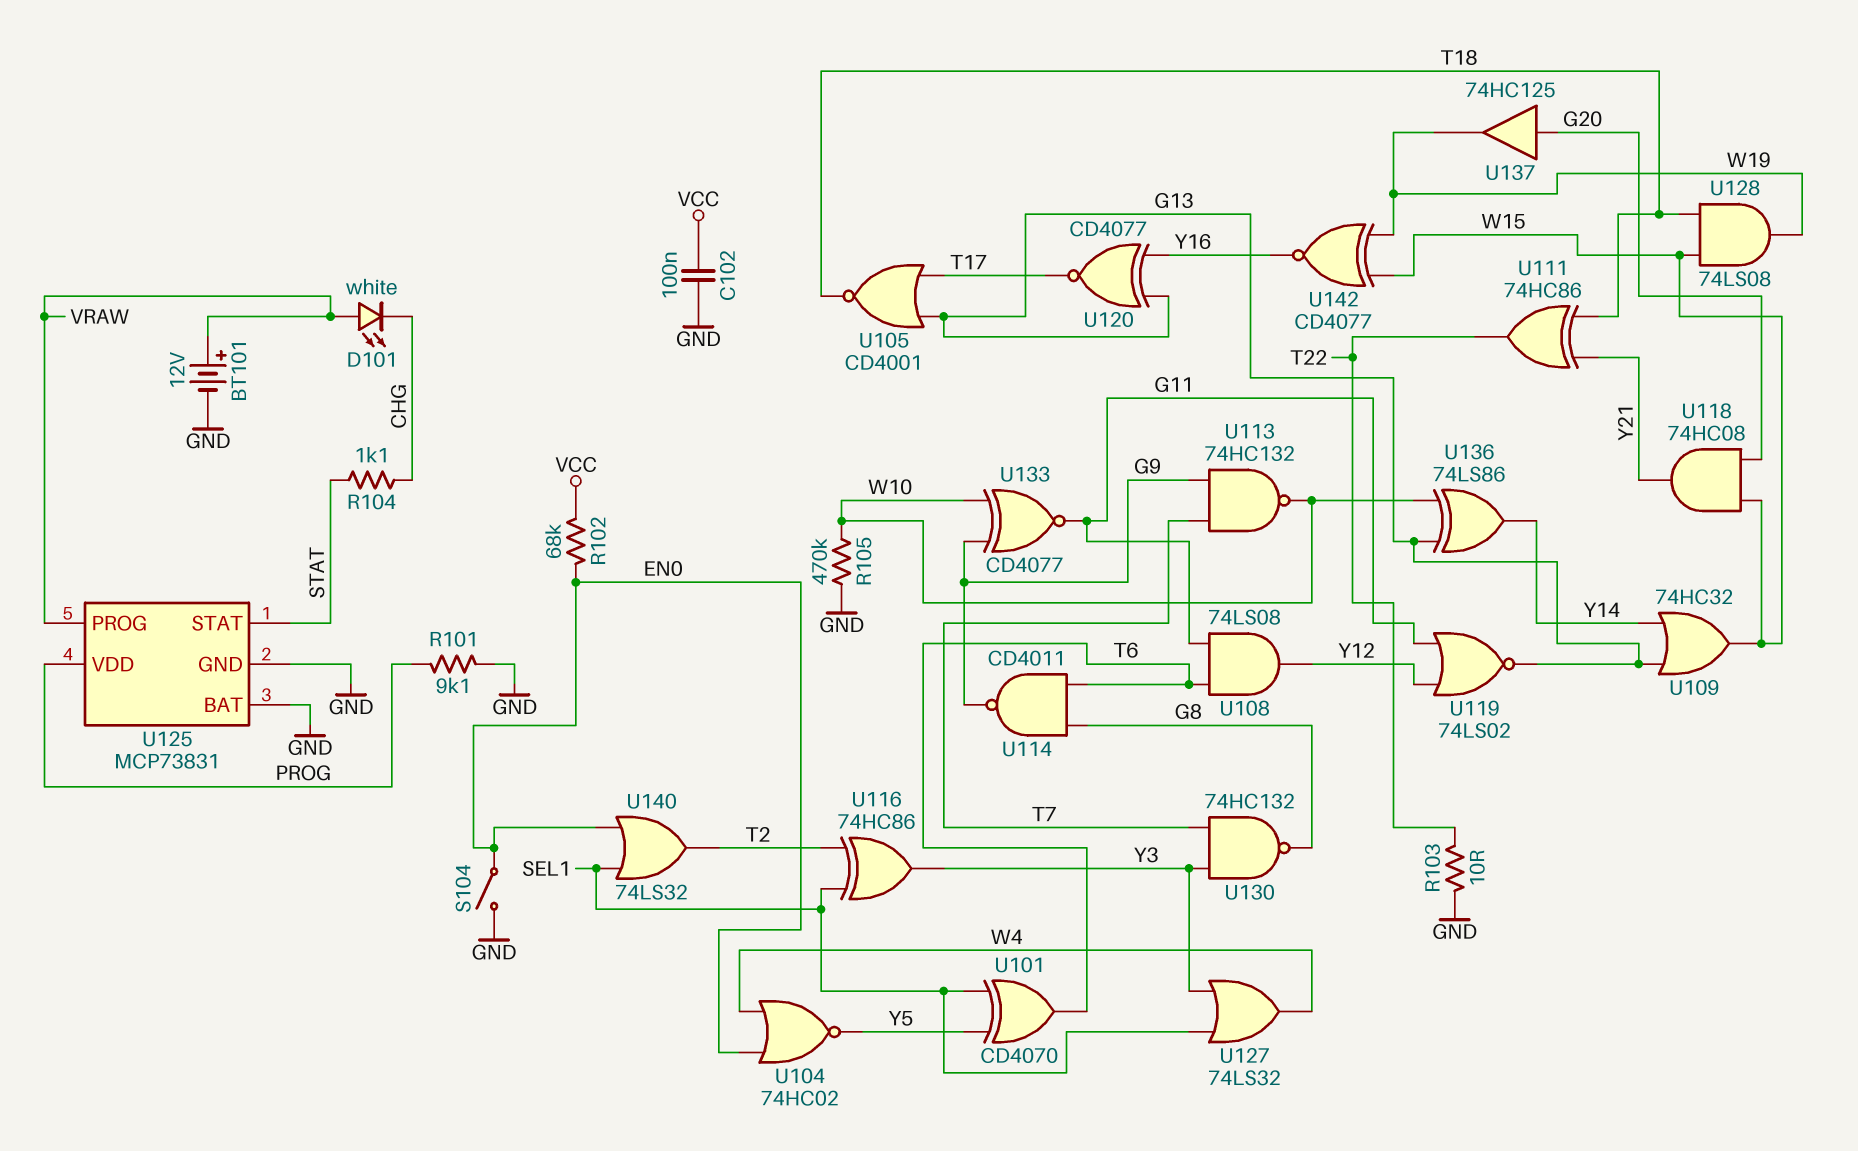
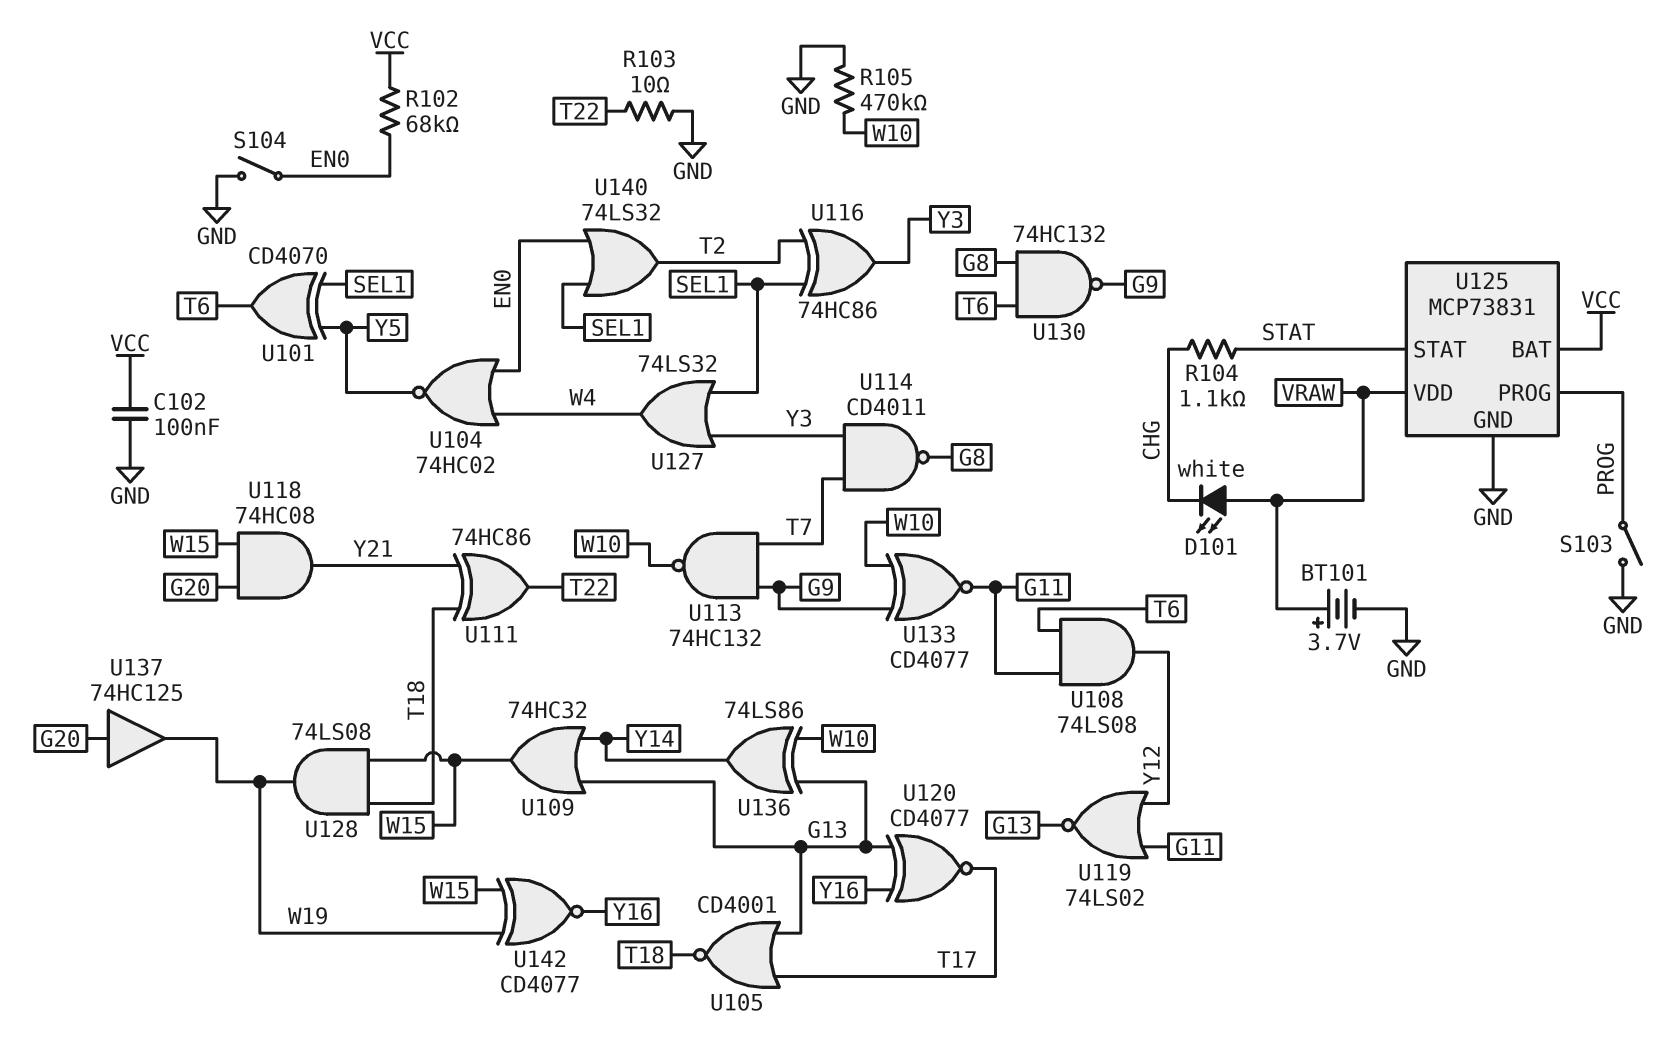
BT101: 12V (plus VRAW, minus GND) -> 3.7V (plus VRAW, minus GND)
R101: 9.1k (GND, PROG) -> none
S103: none -> switch (GND, PROG)
U114: NAND CD4011 (in G8, in T6, out G9) -> NAND CD4011 (in T7, in Y3, out G8)
U125 pin BAT: GND -> VCC
U125 pin PROG: VRAW -> PROG
U125 pin VDD: PROG -> VRAW
U130: NAND 74HC132 (in T7, in Y3, out G8) -> NAND 74HC132 (in G8, in T6, out G9)

